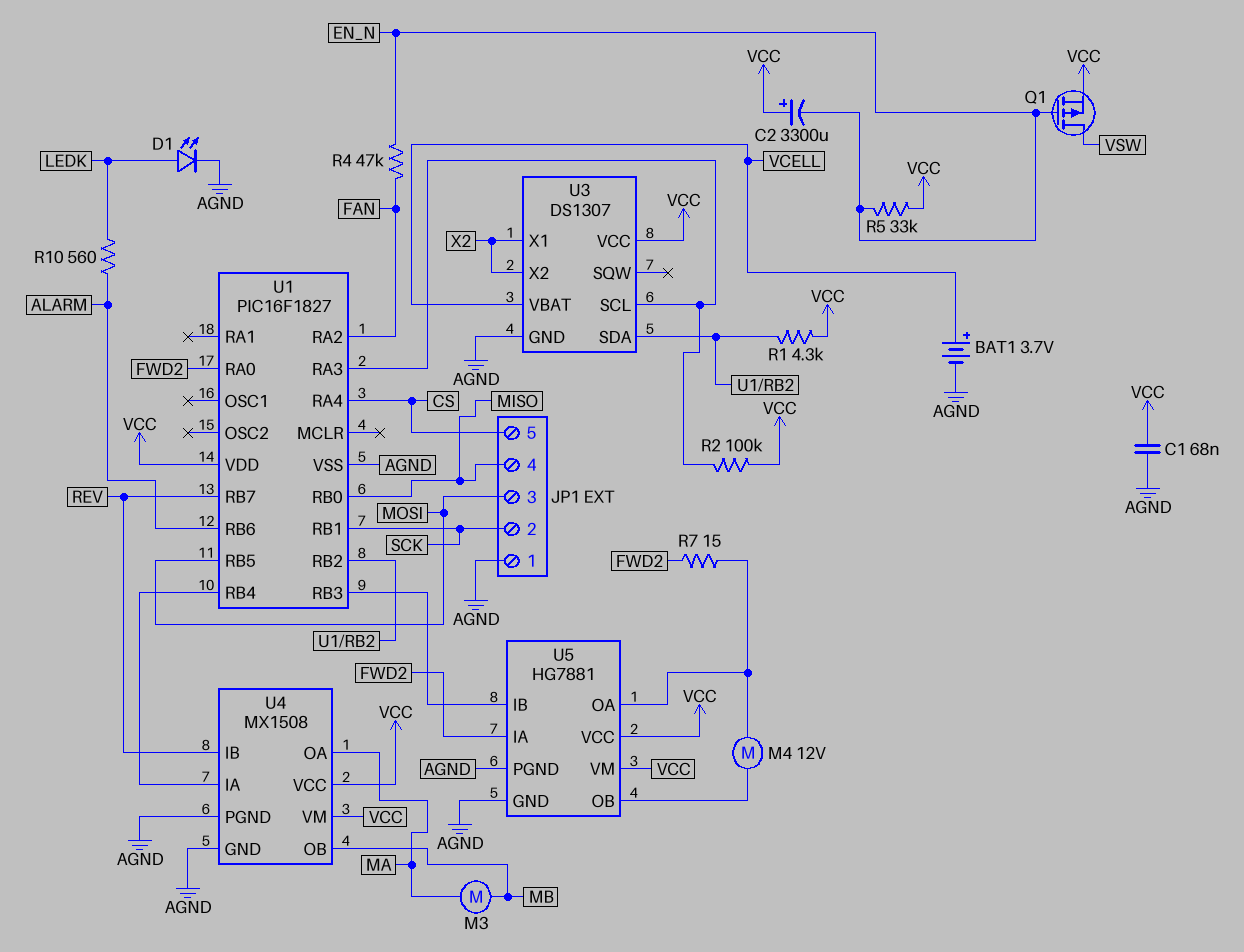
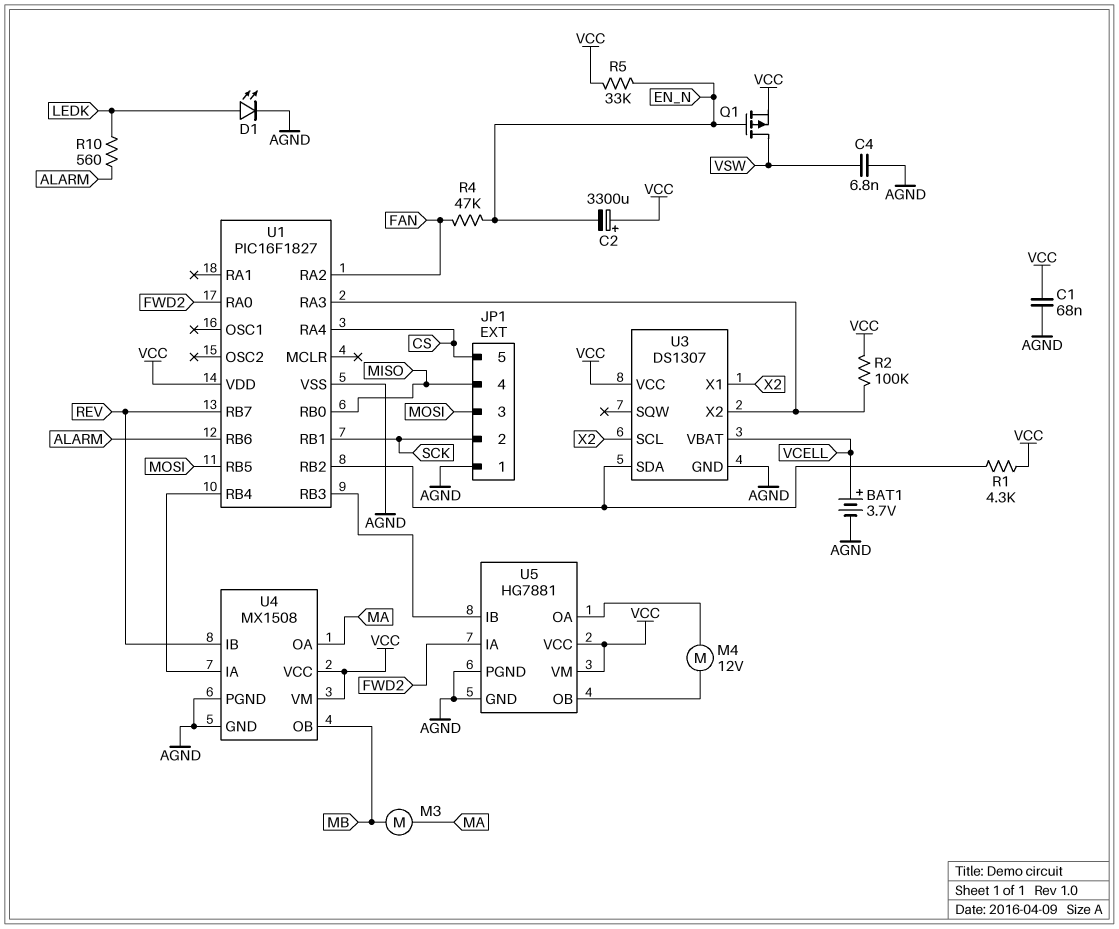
C4: none -> 6.8nF (AGND, VSW)
R7: 15 (FWD2, U5/OA) -> none
U3 pin SCL: U1/RA3 -> X2
U3 pin X2: X2 -> U1/RA3

